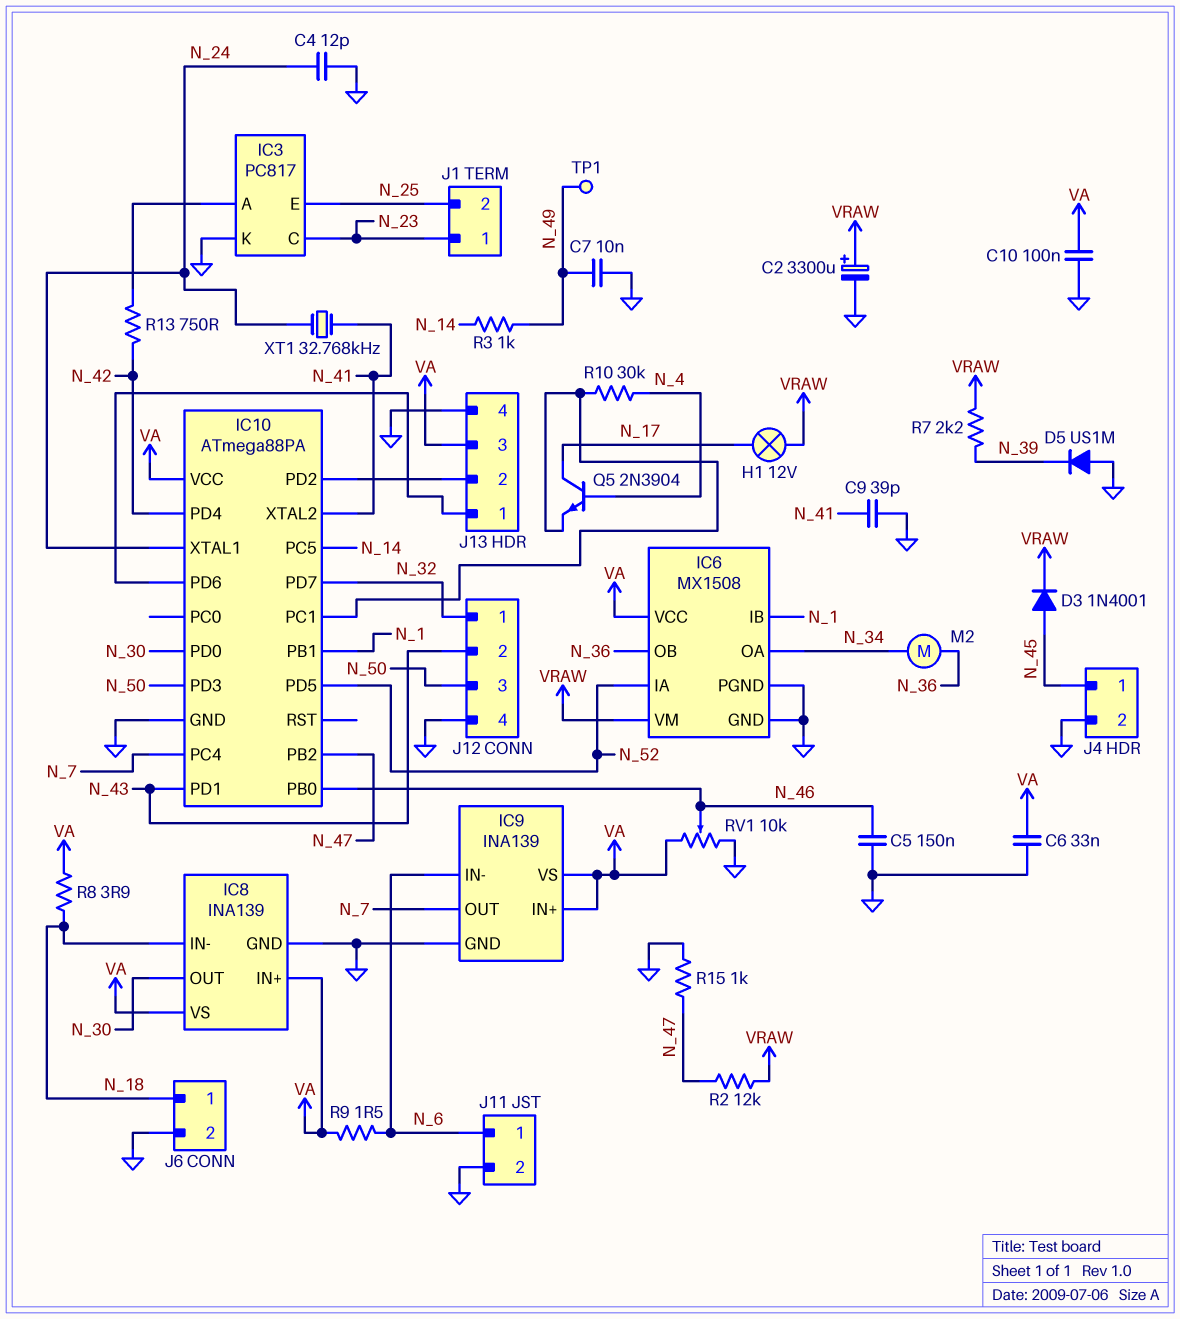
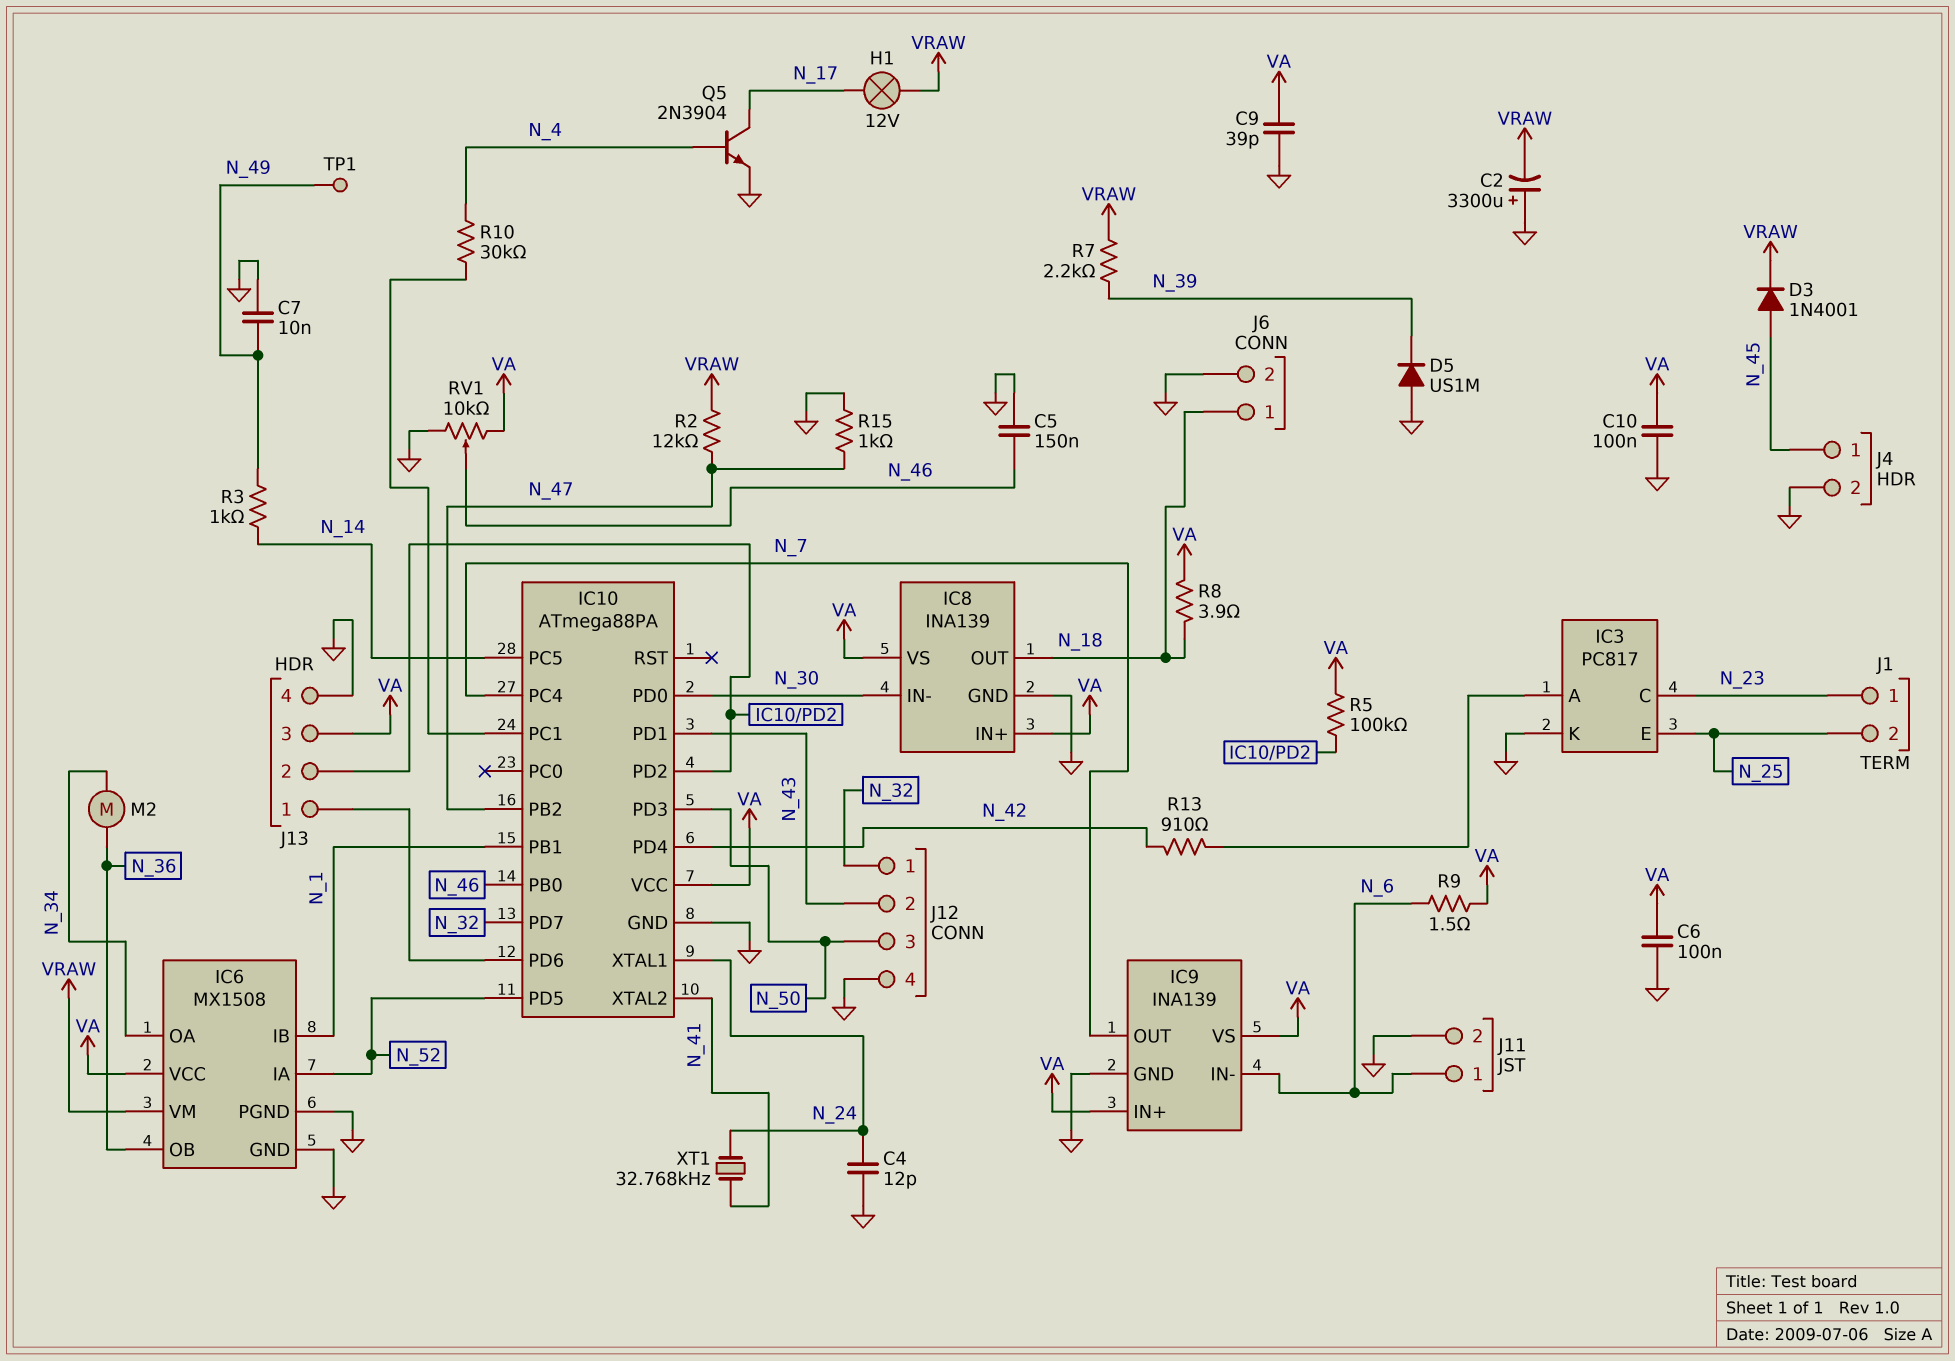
C2: 3300uF (plus VRAW, minus GND) -> 3300uF (plus GND, minus VRAW)
C6: 33nF (GND, VA) -> 100nF (GND, VA)
C9: 39pF (GND, N_41) -> 39pF (GND, VA)
IC8 pin IN-: N_18 -> N_30
IC8 pin OUT: N_30 -> N_18
Q5: NPN 2N3904 (B N_4, C N_17, E IC10/PC1) -> NPN 2N3904 (B N_4, C N_17, E GND)
R5: none -> 100k (IC10/PD2, VA)
R13: 750 (IC3/A, N_42) -> 910 (IC3/A, N_42)

